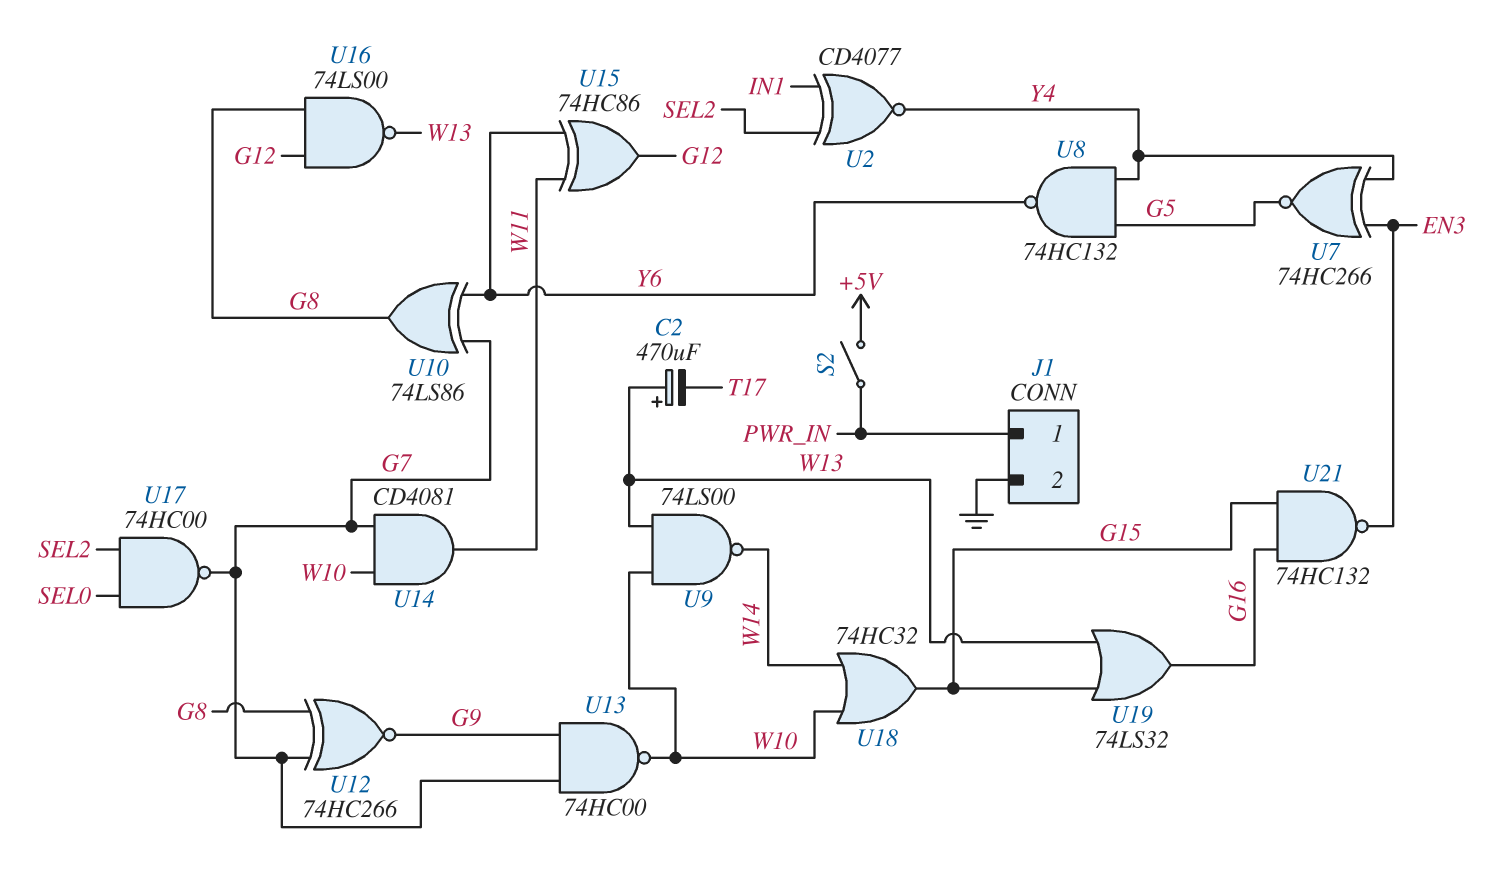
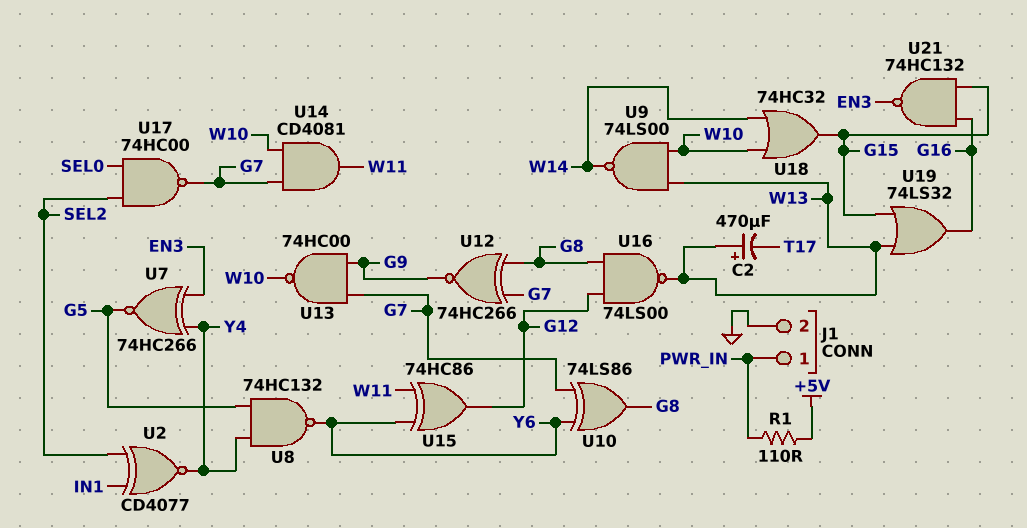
R1: none -> 110 (+5V, PWR_IN)
S2: switch (+5V, PWR_IN) -> none

